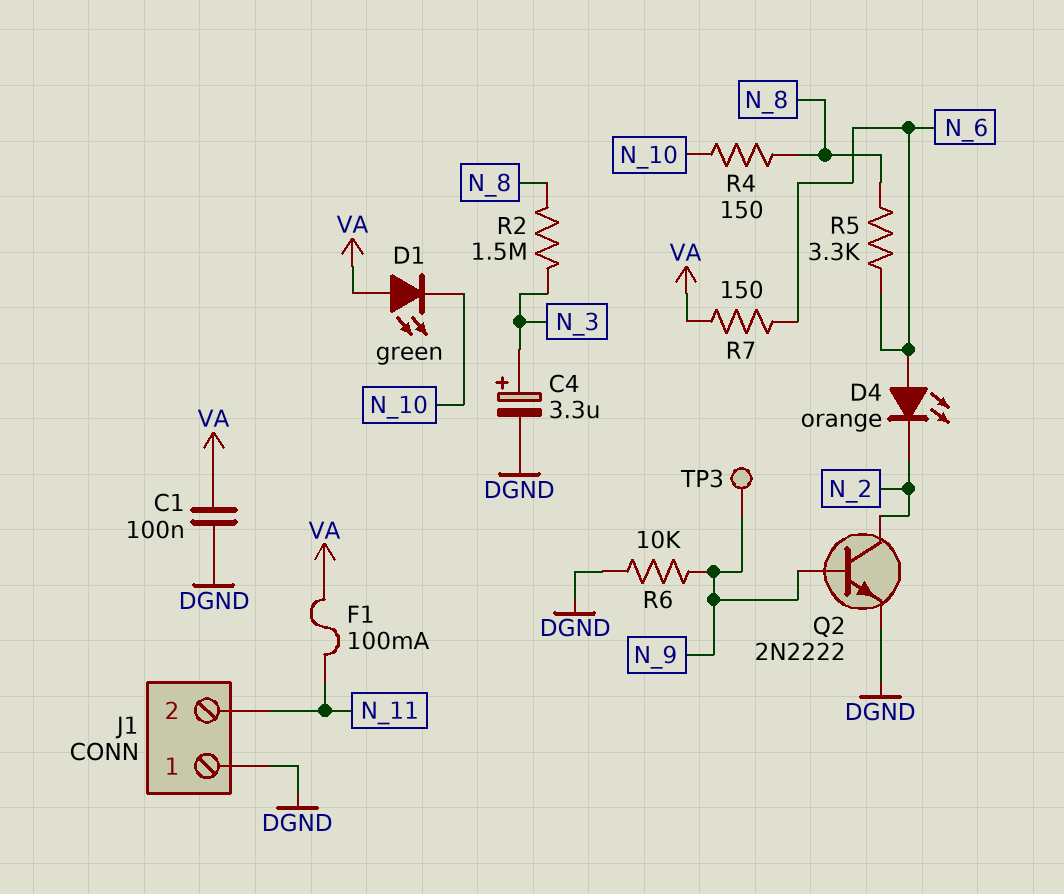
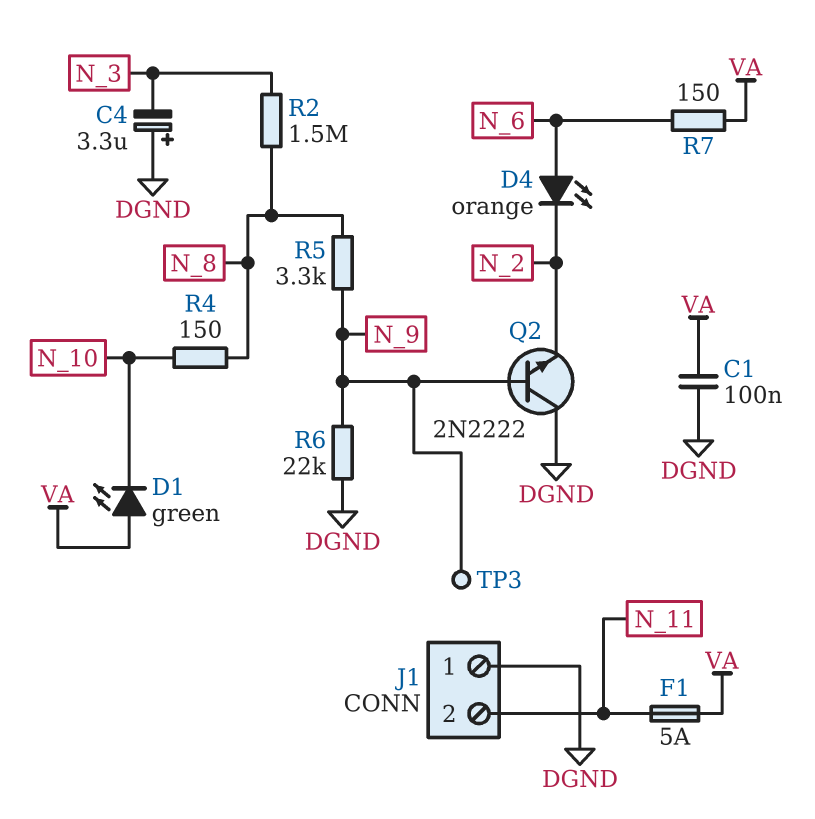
C4: 3.3uF (plus N_3, minus DGND) -> 3.3uF (plus DGND, minus N_3)
F1: 100mA (N_11, VA) -> 5A (N_11, VA)
Q2: NPN 2N2222 (B N_9, C N_2, E DGND) -> NPN 2N2222 (B N_9, C DGND, E N_2)
R5: 3.3k (N_6, N_8) -> 3.3k (N_8, N_9)
R6: 10k (DGND, N_9) -> 22k (DGND, N_9)

